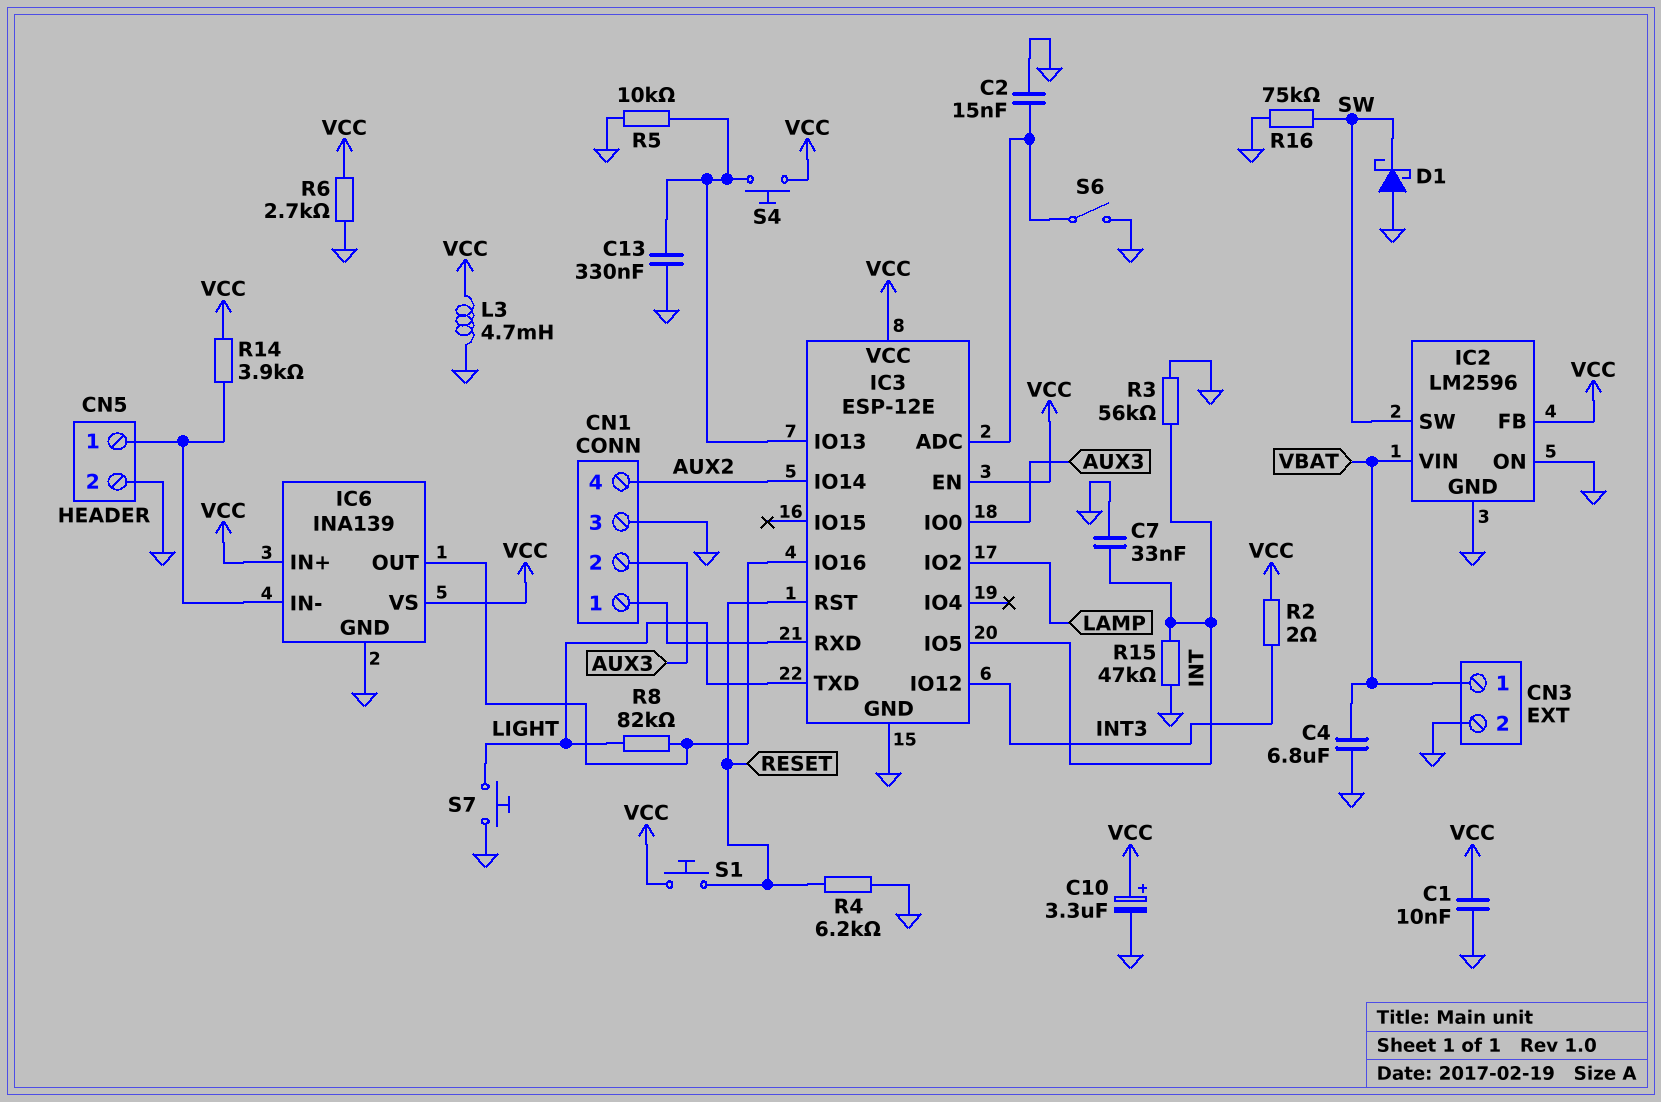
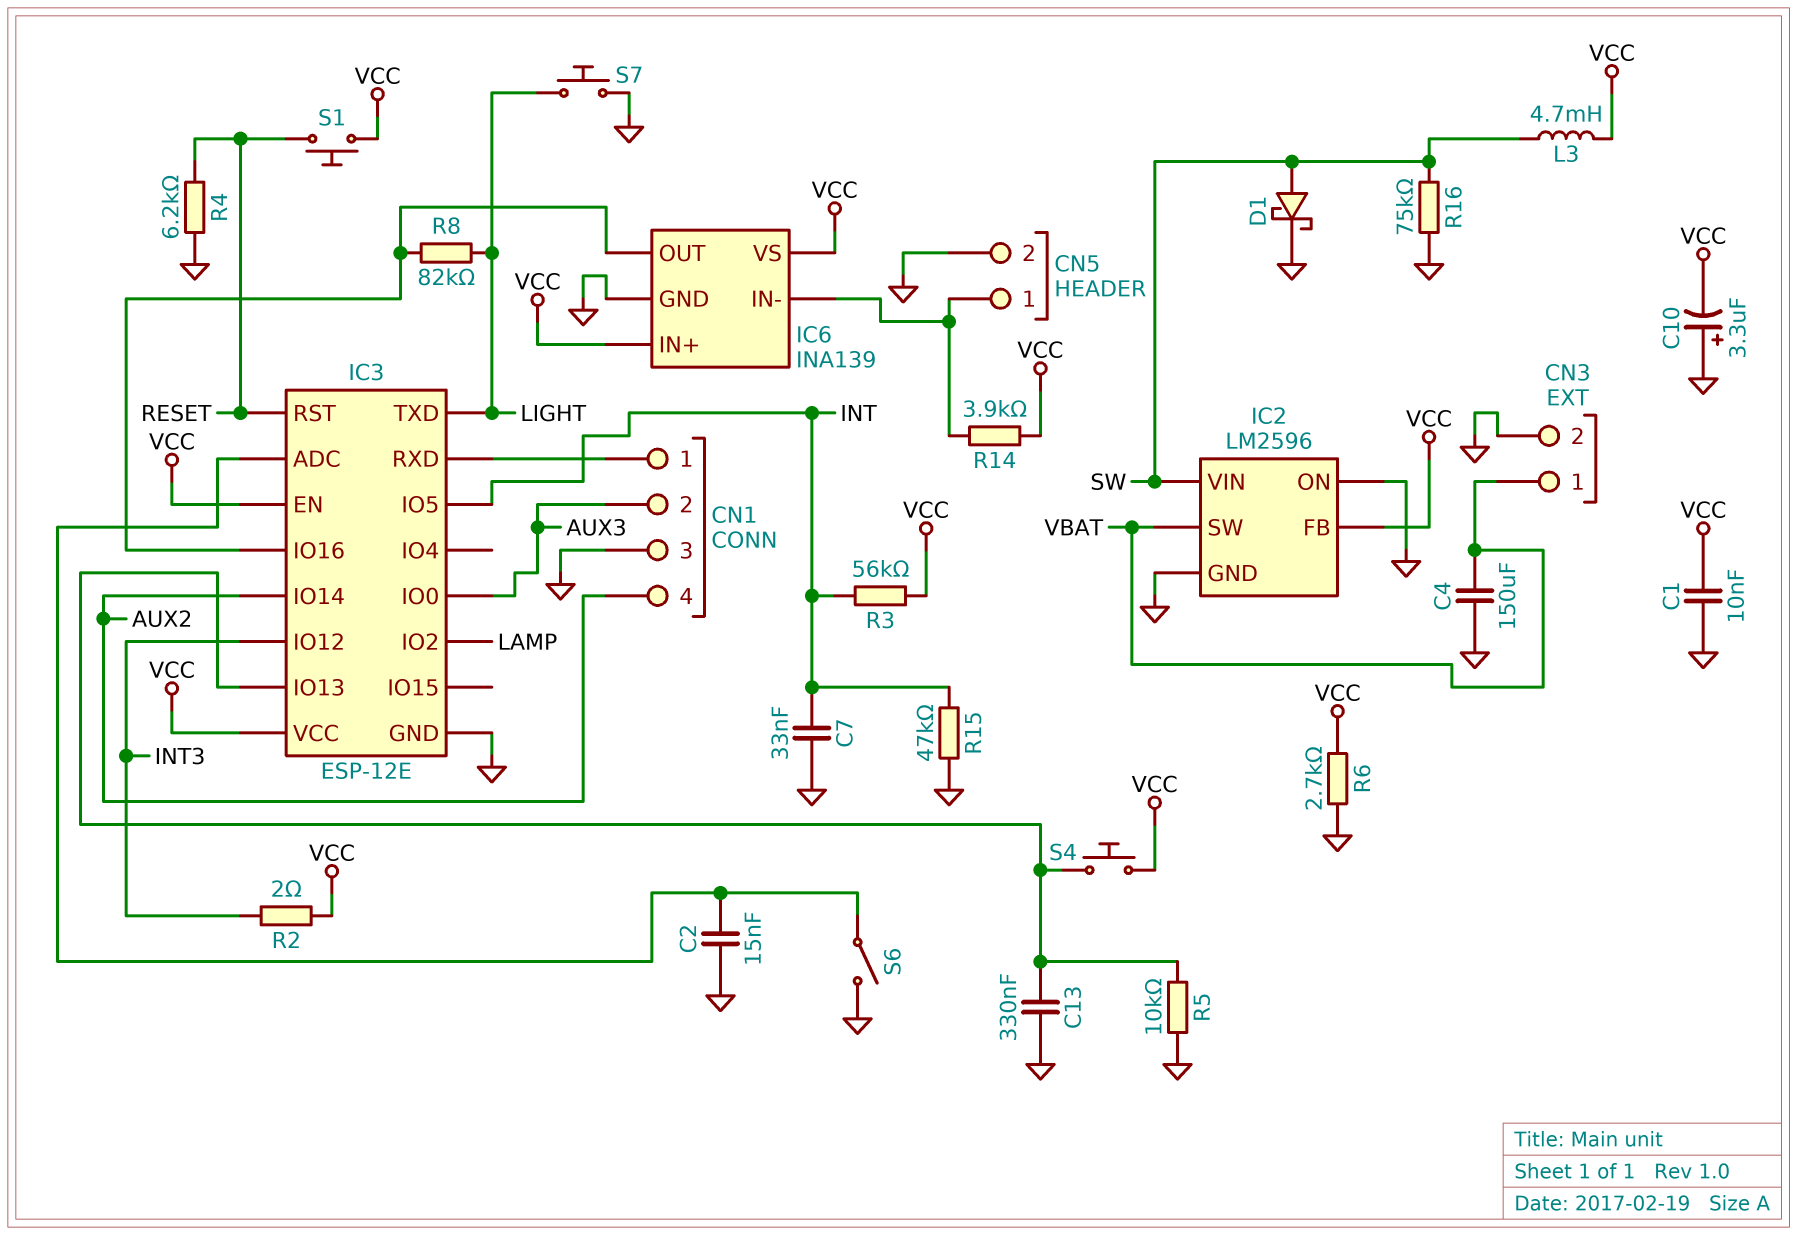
C4: 6.8uF (GND, VBAT) -> 150uF (GND, VBAT)
C10: 3.3uF (plus VCC, minus GND) -> 3.3uF (plus GND, minus VCC)
D1: schottky (A GND, K SW) -> schottky (A SW, K GND)
IC2 pin SW: SW -> VBAT
IC2 pin VIN: VBAT -> SW
L3: 4.7mH (GND, VCC) -> 4.7mH (SW, VCC)
R3: 56k (GND, INT) -> 56k (INT, VCC)

